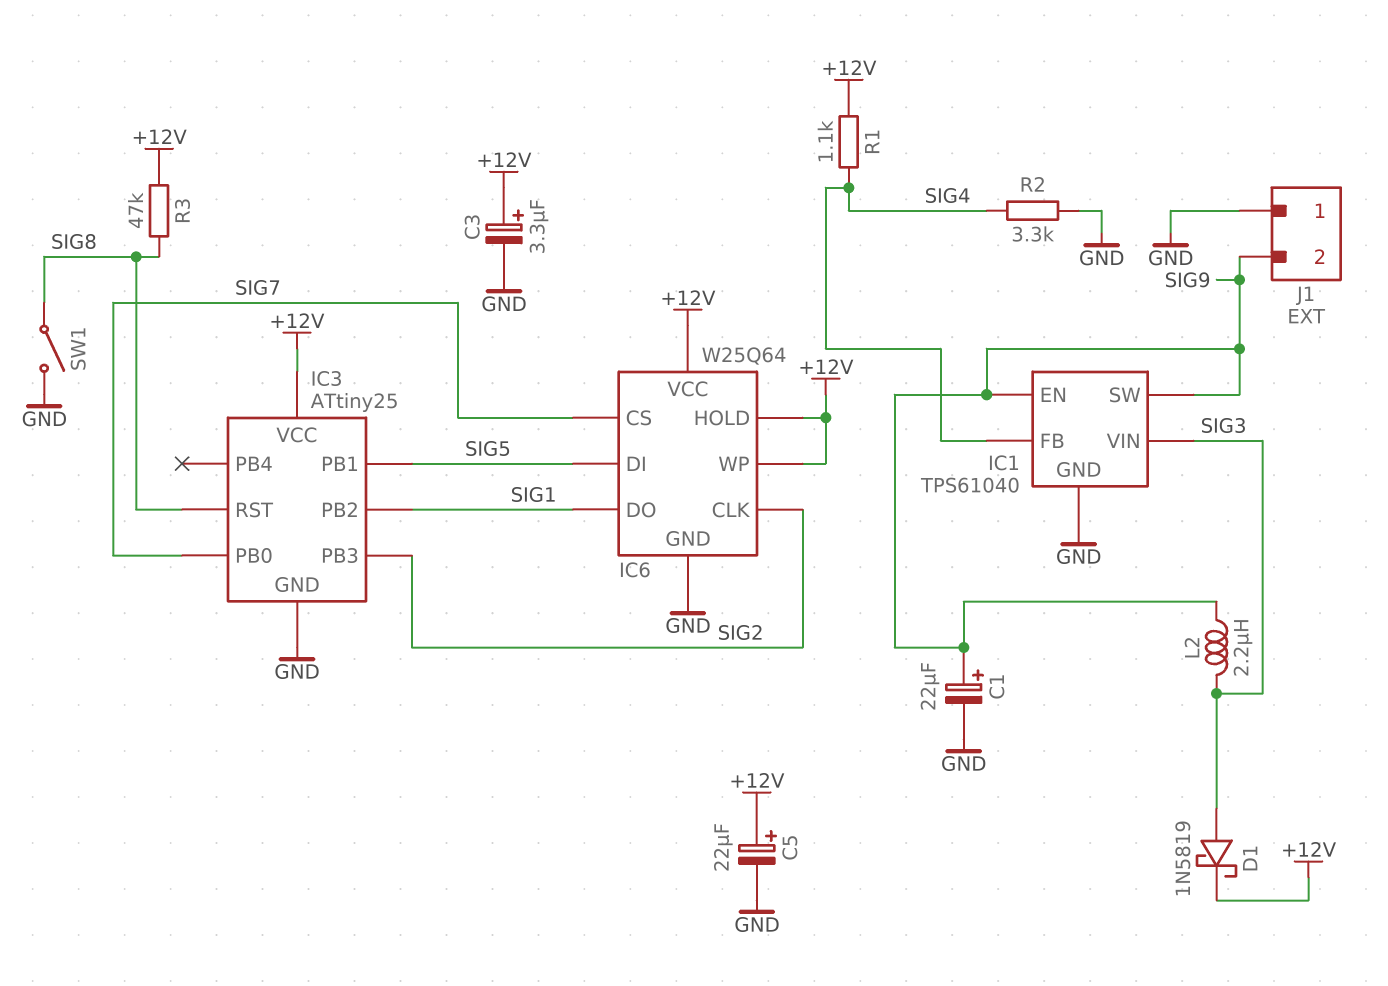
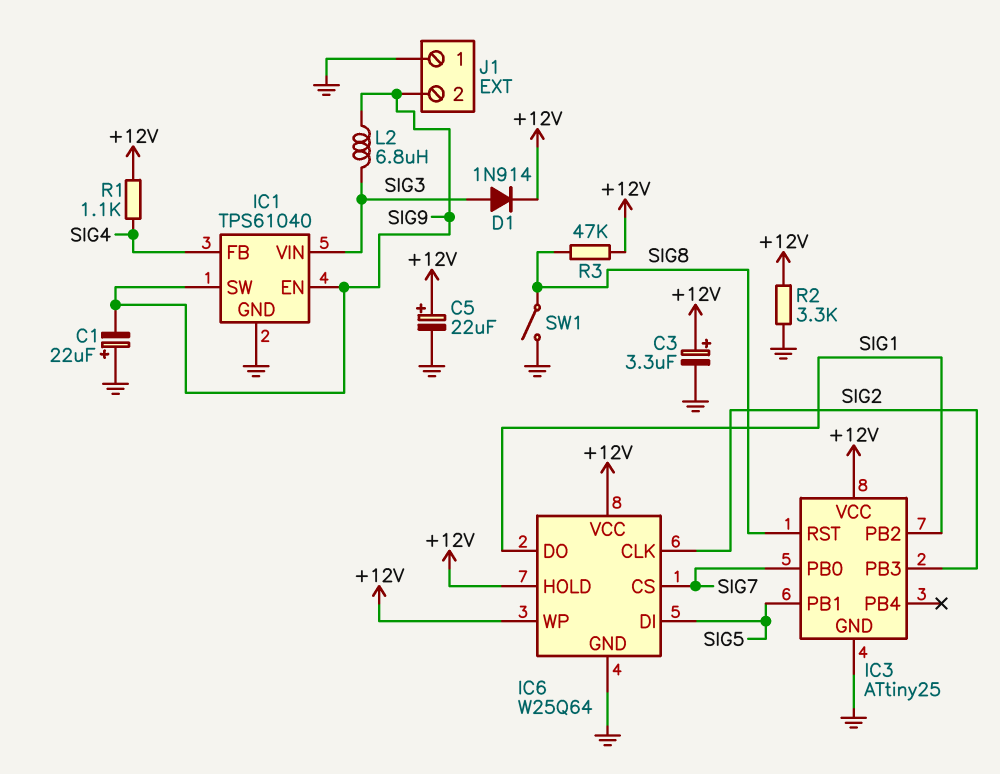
C1: 22uF (plus SIG9, minus GND) -> 22uF (plus GND, minus SIG9)
D1: schottky 1N5819 (A SIG3, K +12V) -> diode 1N914 (A SIG3, K +12V)
L2: 2.2uH (SIG3, SIG9) -> 6.8uH (SIG3, SIG9)
R2: 3.3k (GND, SIG4) -> 3.3k (+12V, GND)

